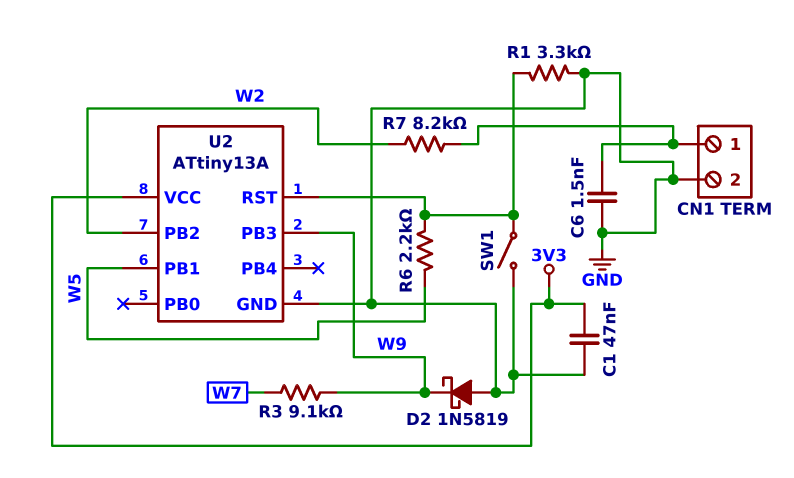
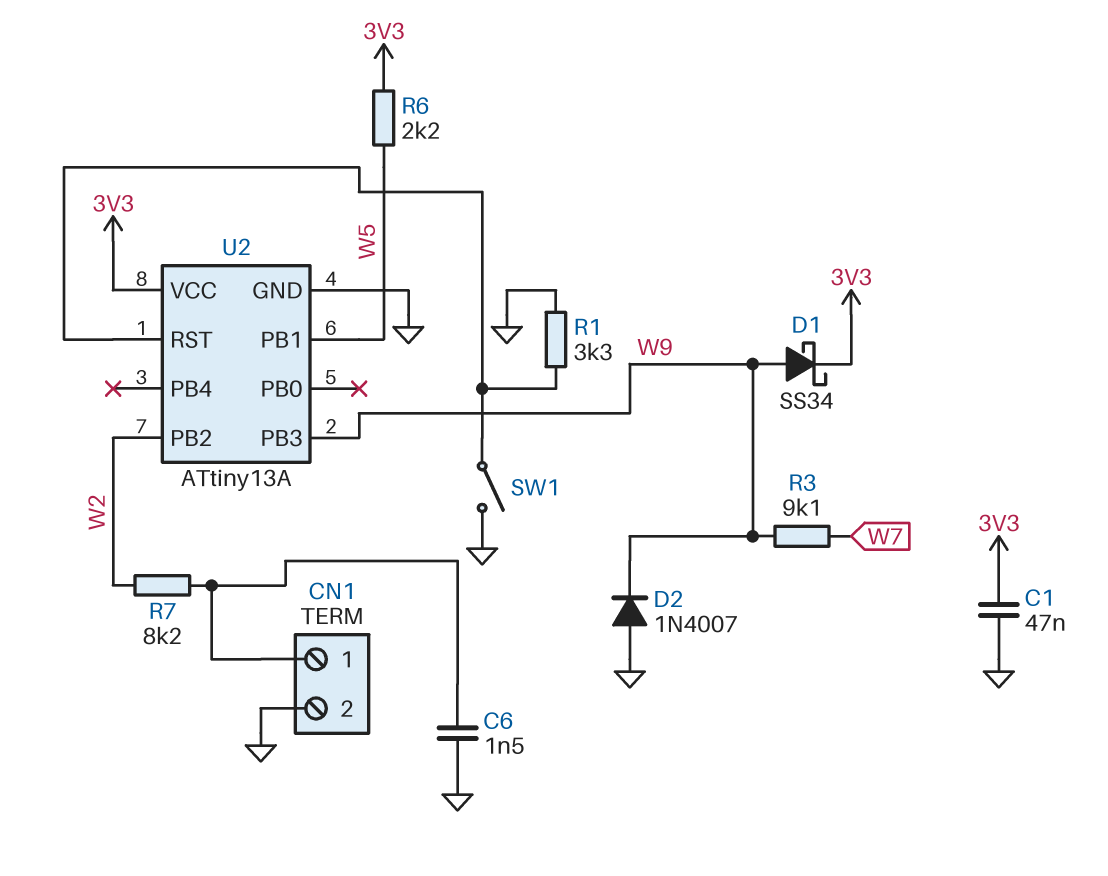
D1: none -> schottky SS34 (A W9, K 3V3)
D2: schottky 1N5819 (A GND, K W9) -> diode 1N4007 (A GND, K W9)
R6: 2.2k (U2/RST, W5) -> 2.2k (3V3, W5)

